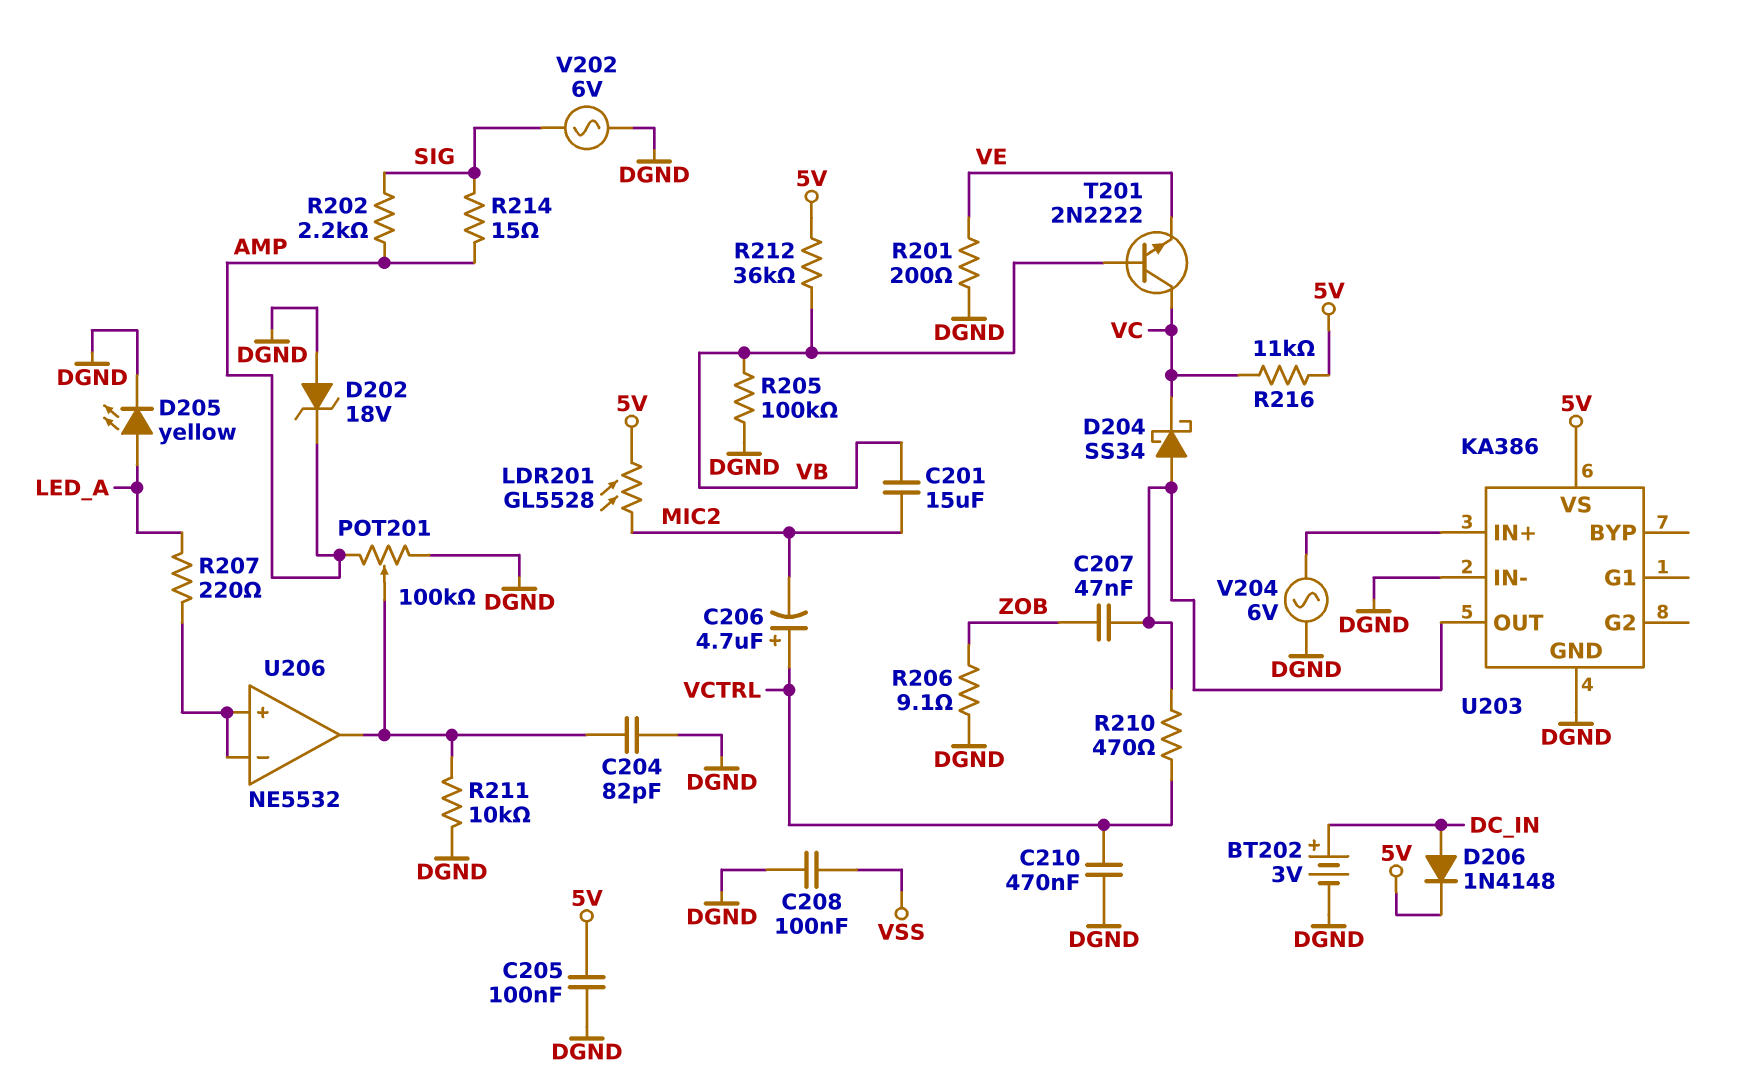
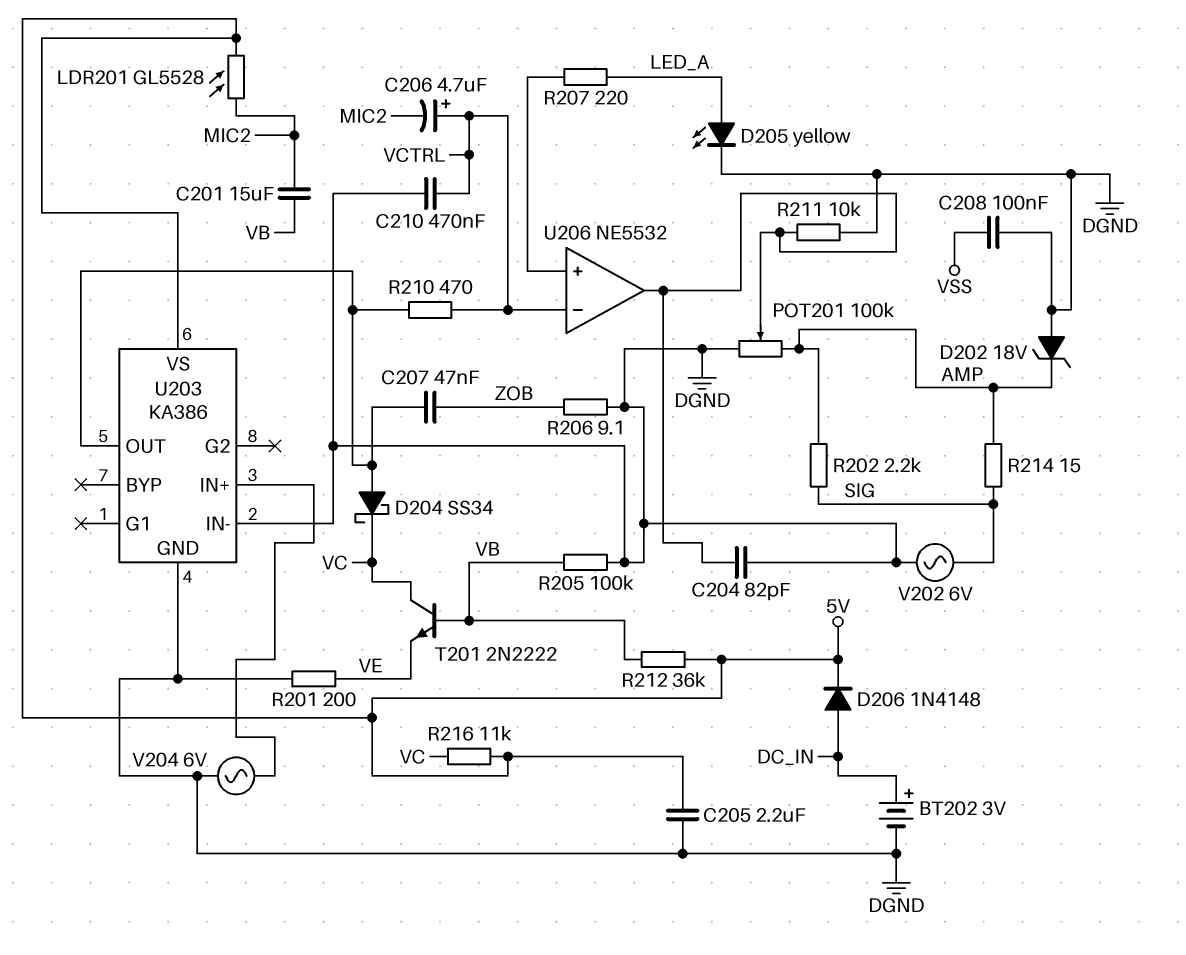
C205: 100nF (5V, DGND) -> 2.2uF (5V, DGND)
U206 pin in-: U206/in+ -> VCTRL

